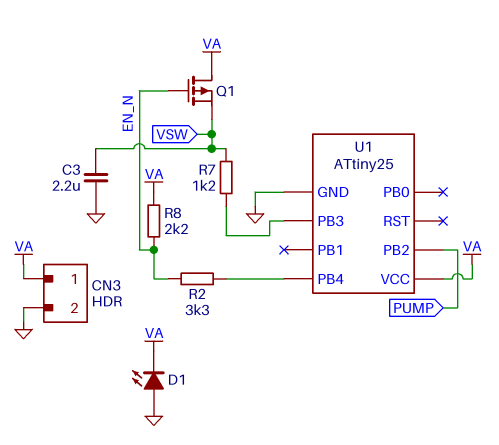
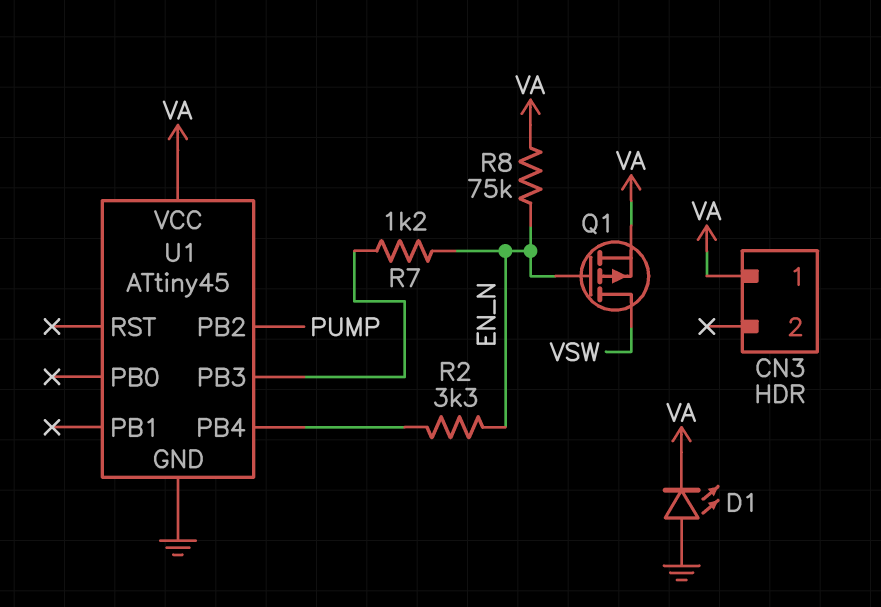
C3: 2.2uF (GND, VSW) -> none
CN3 pin 2: GND -> none
Q1: PMOS (G EN_N, D VA, S VSW) -> PMOS (G EN_N, D VSW, S VA)
R7: 1.2k (U1/PB3, VSW) -> 1.2k (EN_N, U1/PB3)
R8: 2.2k (EN_N, VA) -> 75k (EN_N, VA)
U1: ATtiny25 -> ATtiny45

